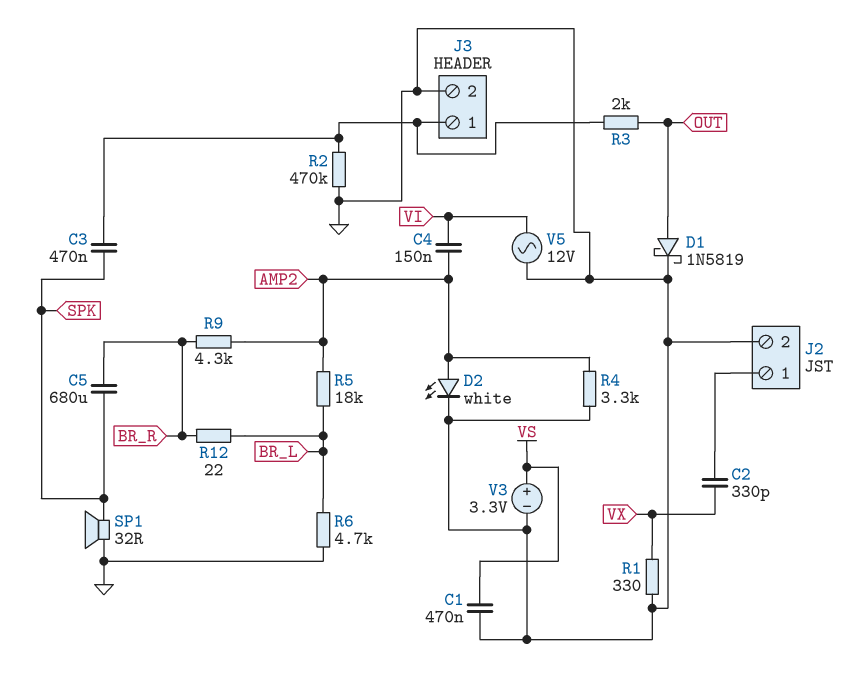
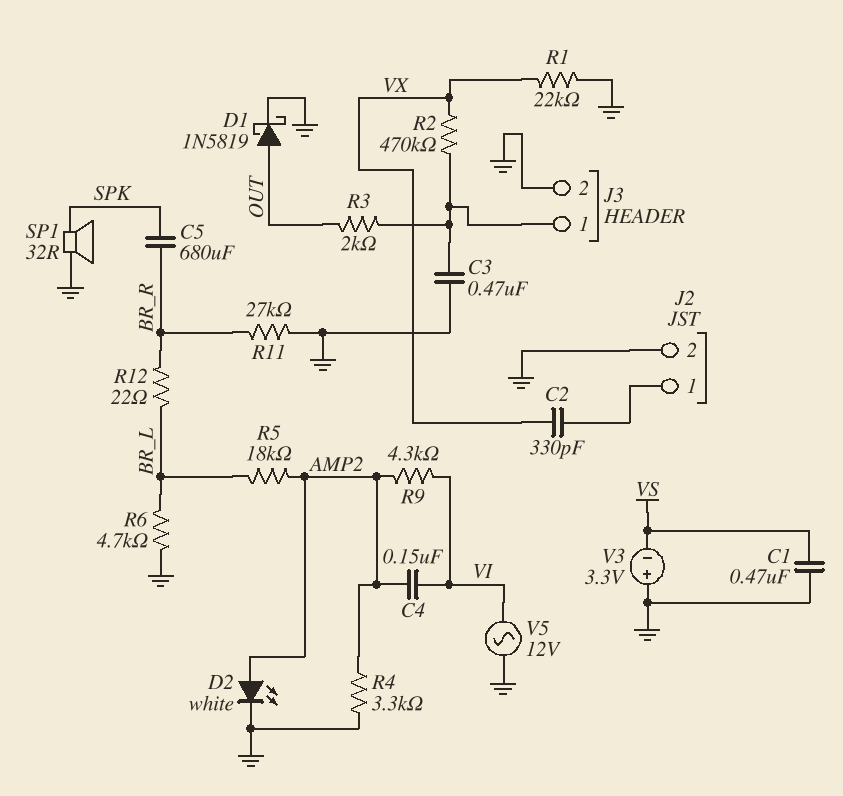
C3: 470nF (J3/1, SPK) -> 470nF (GND, J3/1)
R1: 330 (GND, VX) -> 22k (GND, VX)
R2: 470k (GND, J3/1) -> 470k (J3/1, VX)
R9: 4.3k (AMP2, BR_R) -> 4.3k (AMP2, VI)
R11: none -> 27k (BR_R, GND)
V3: 3.3V (plus VS, minus GND) -> 3.3V (plus GND, minus VS)

